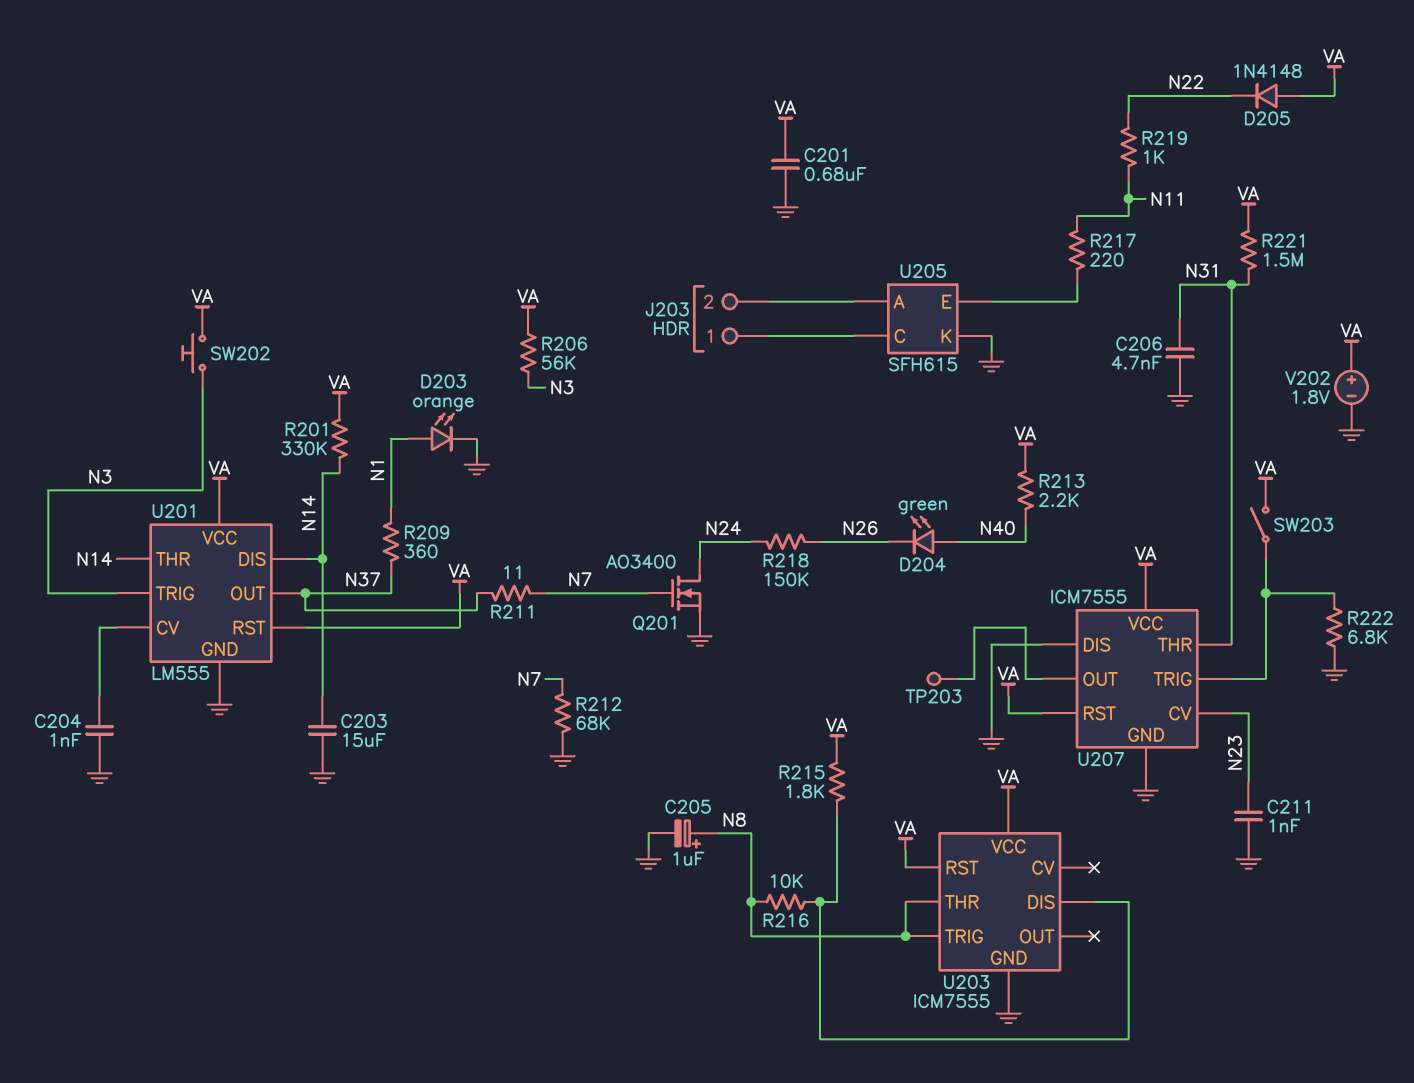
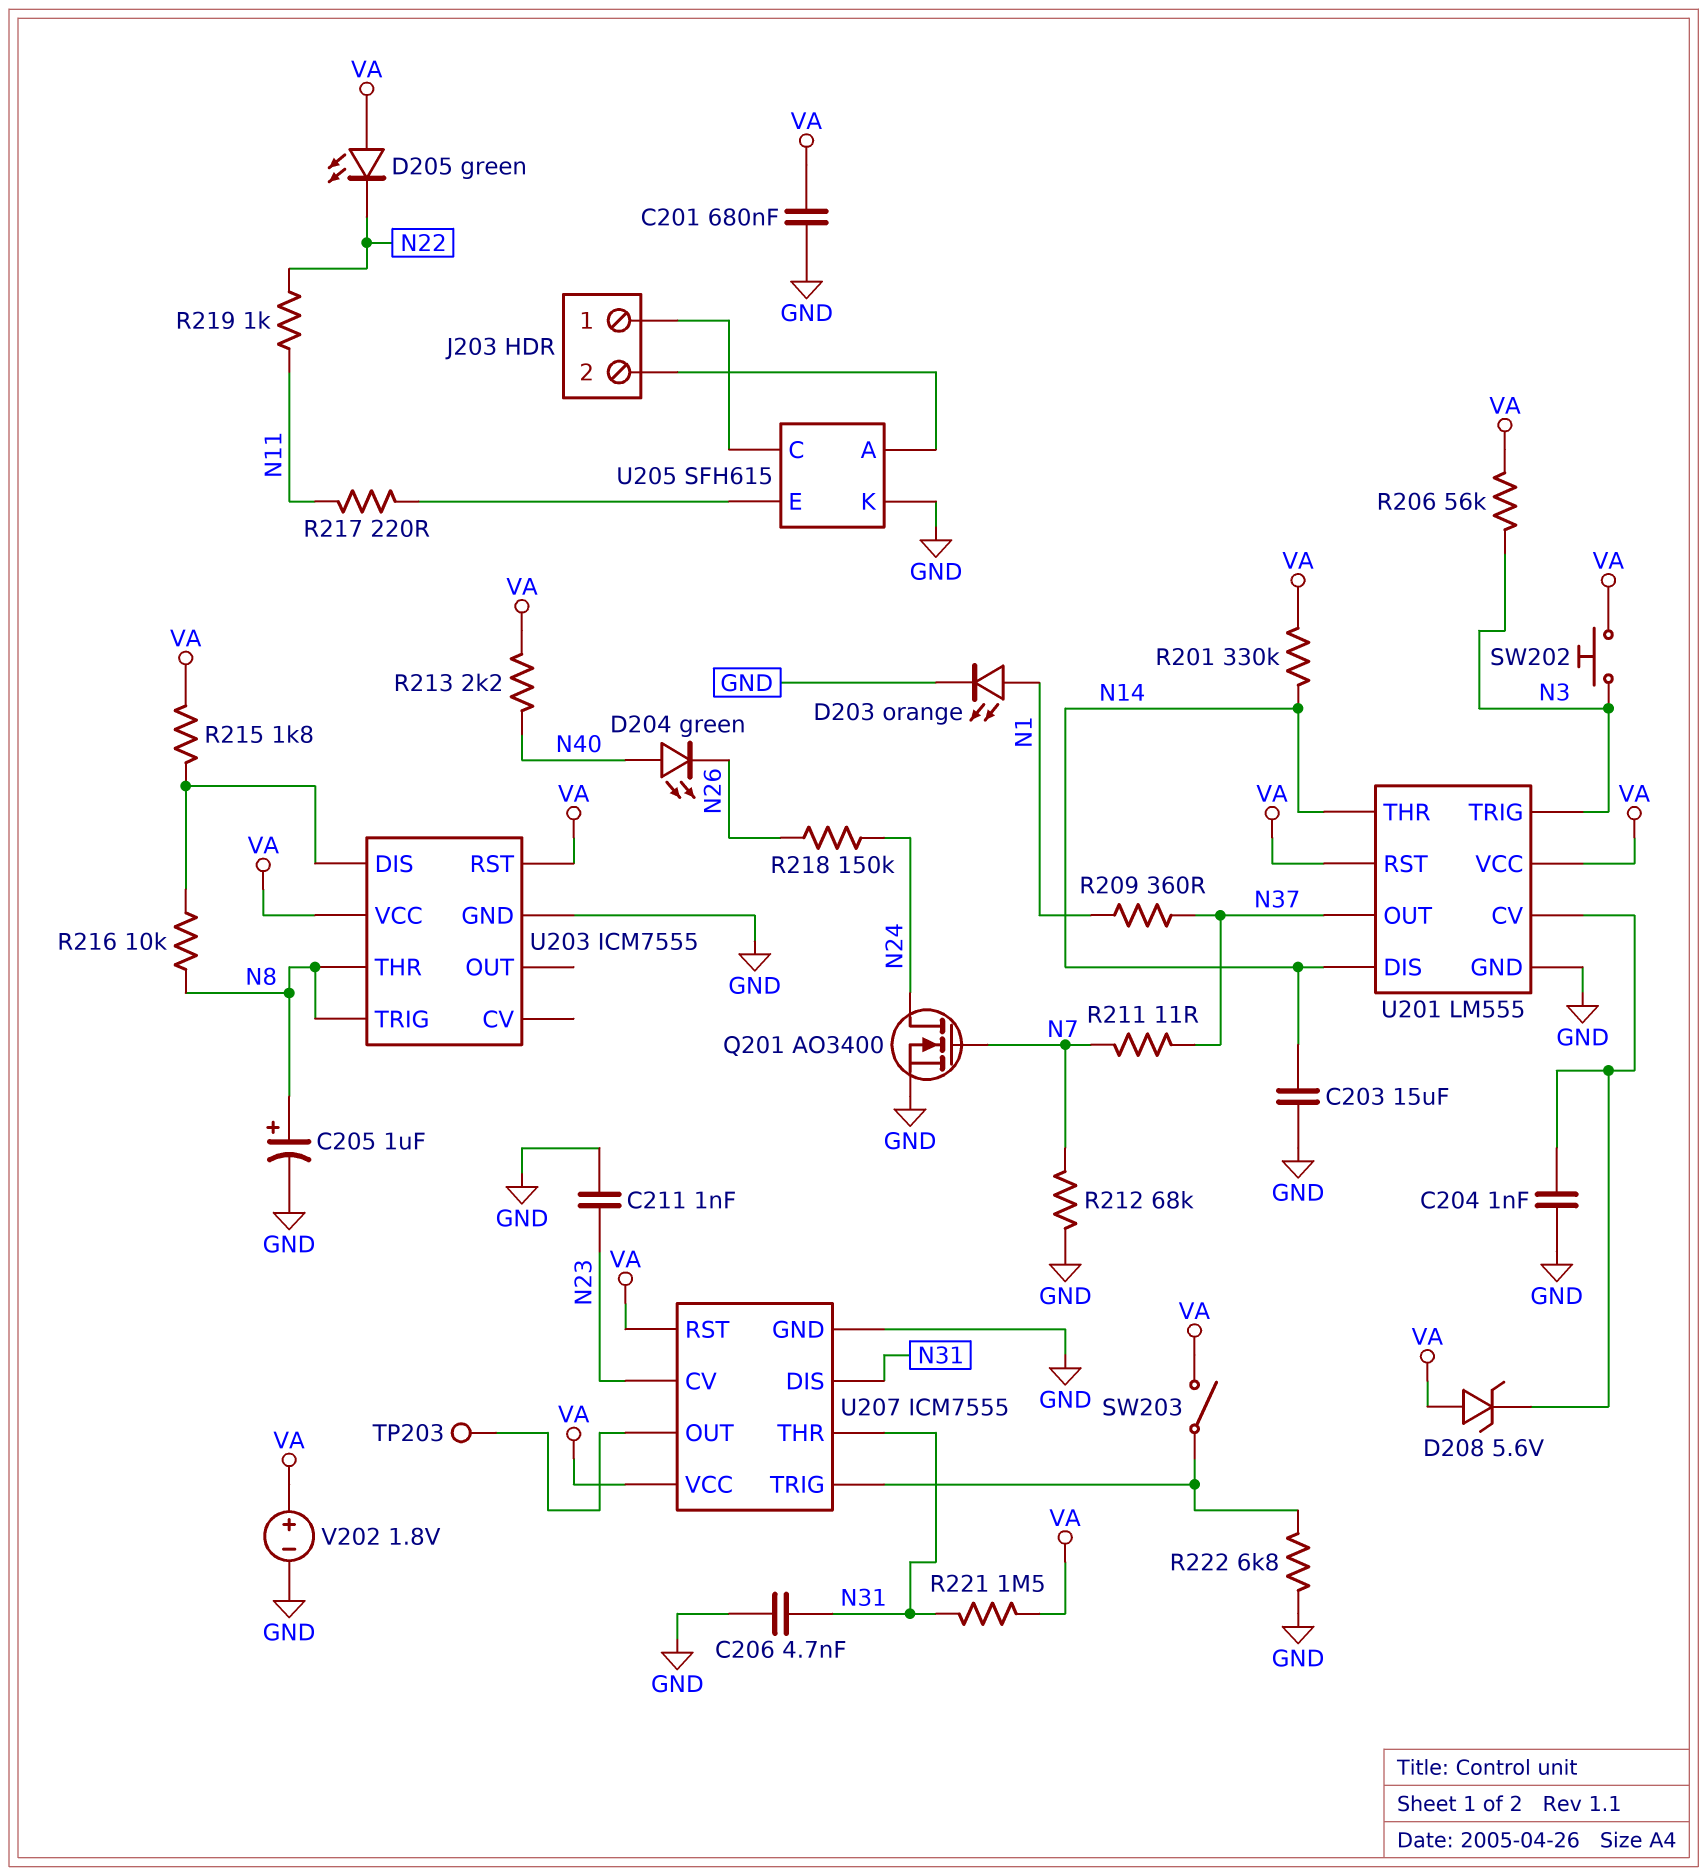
D205: diode 1N4148 (A VA, K N22) -> LED green (A VA, K N22)
D208: none -> zener 5.6V (A VA, K U201/CV)
U207 pin DIS: GND -> N31

